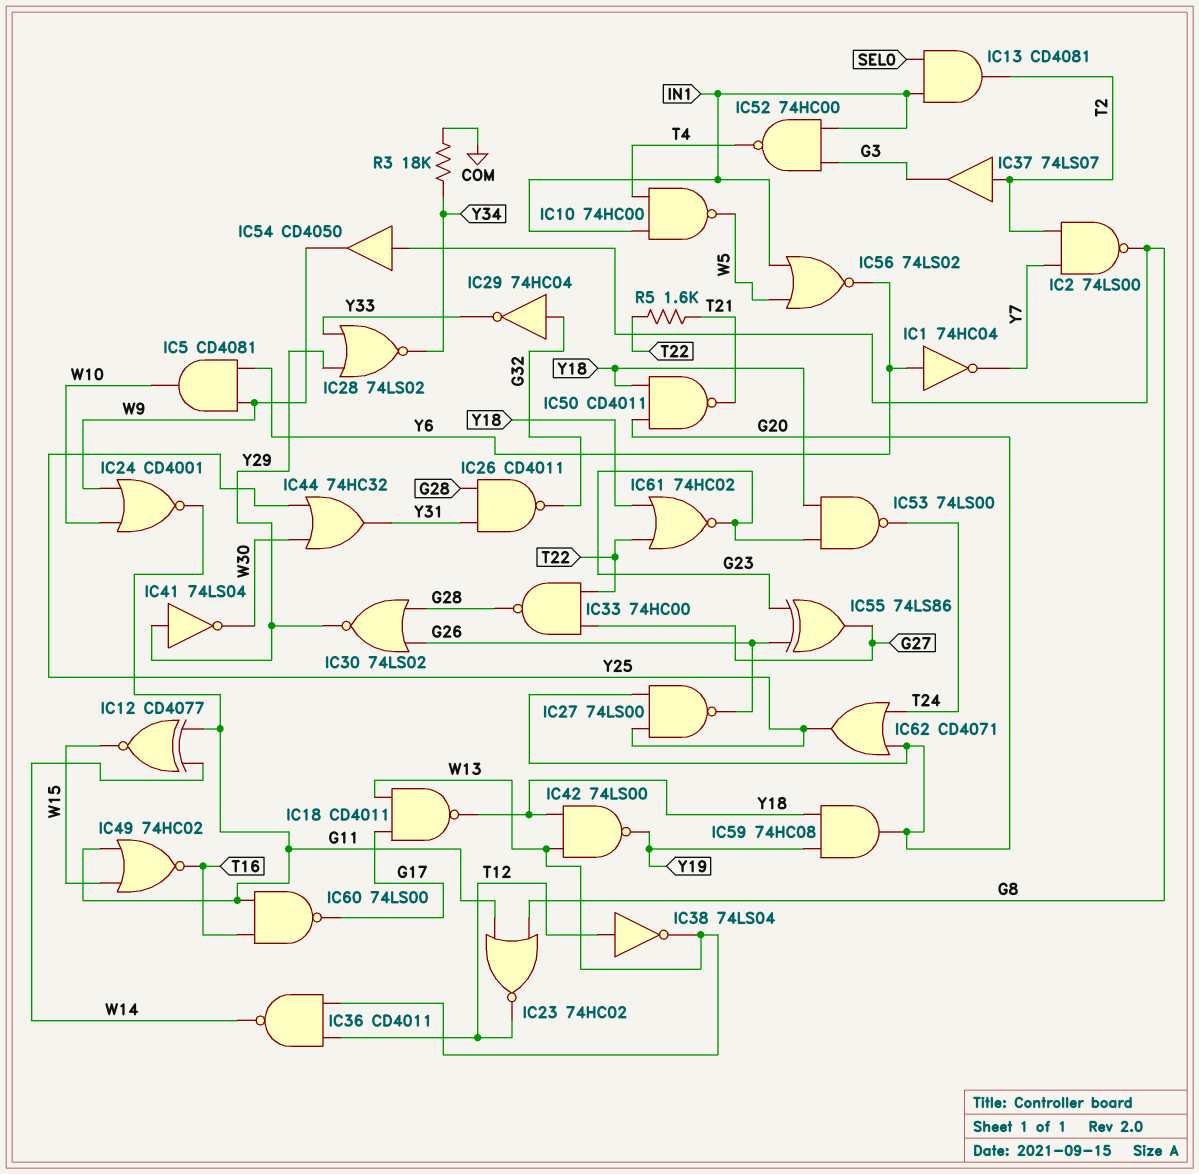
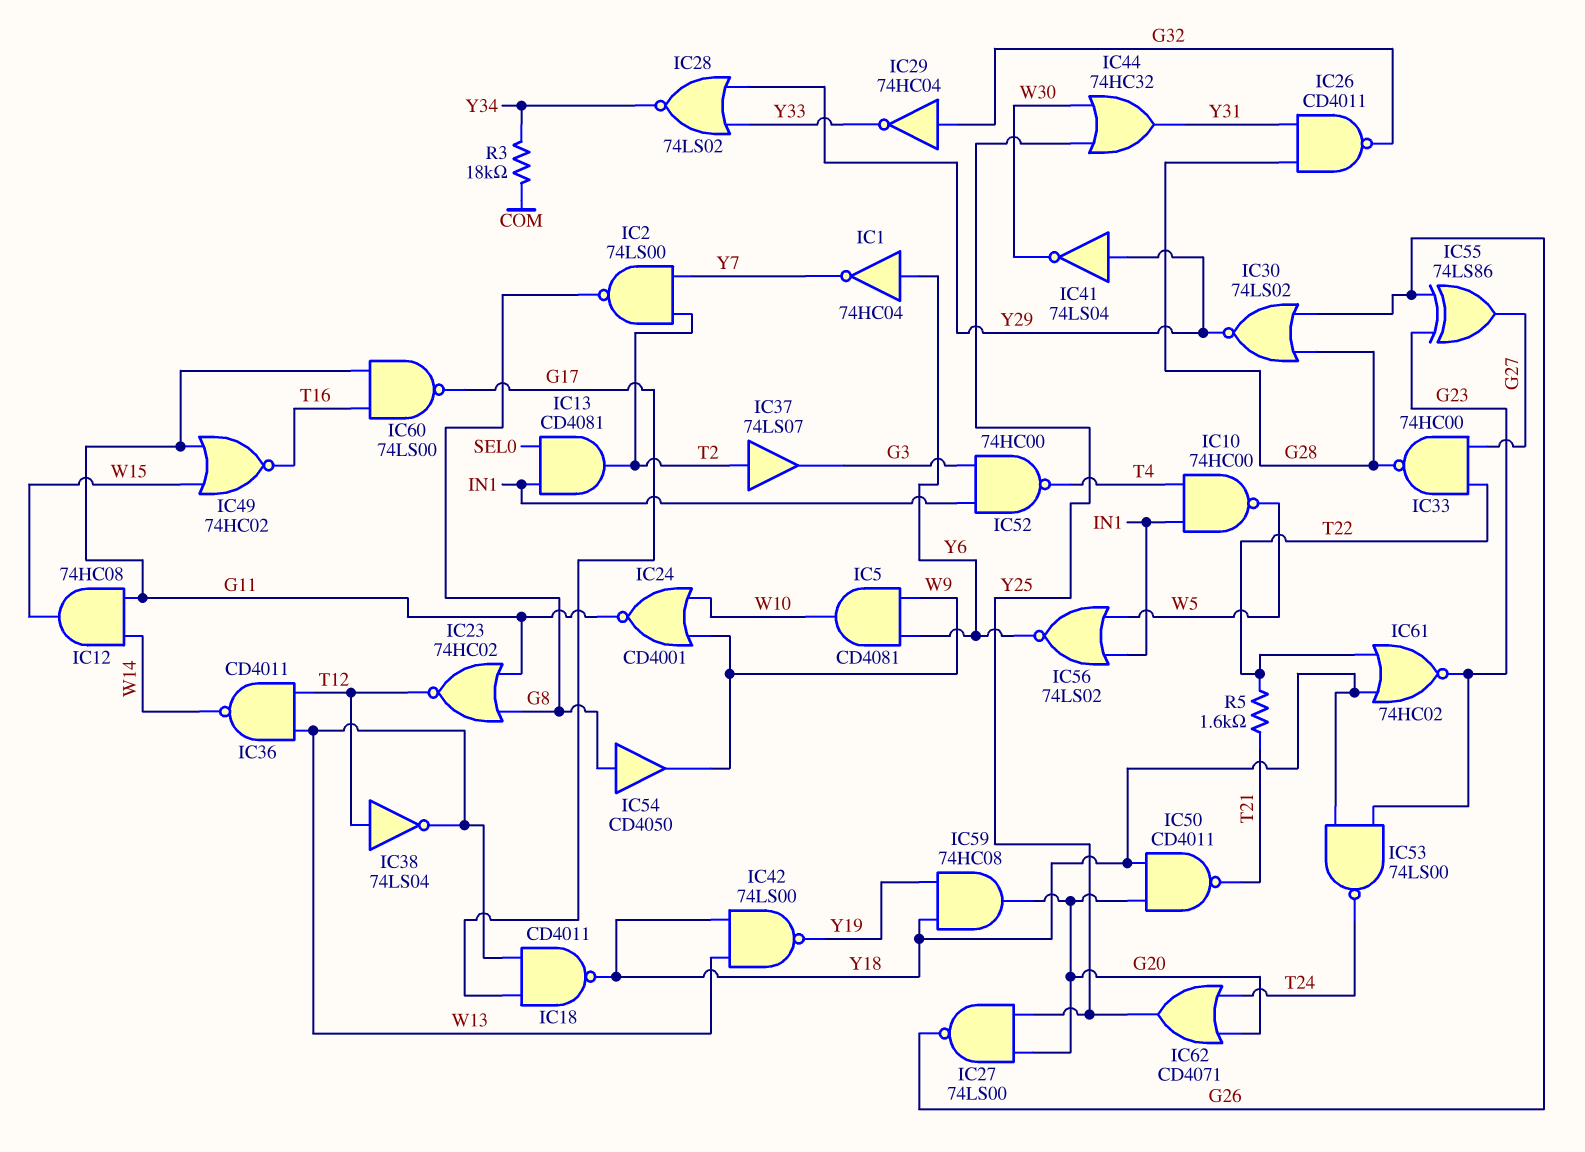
IC12: XNOR CD4077 (in G11, in W14, out W15) -> AND 74HC08 (in G11, in W14, out W15)

